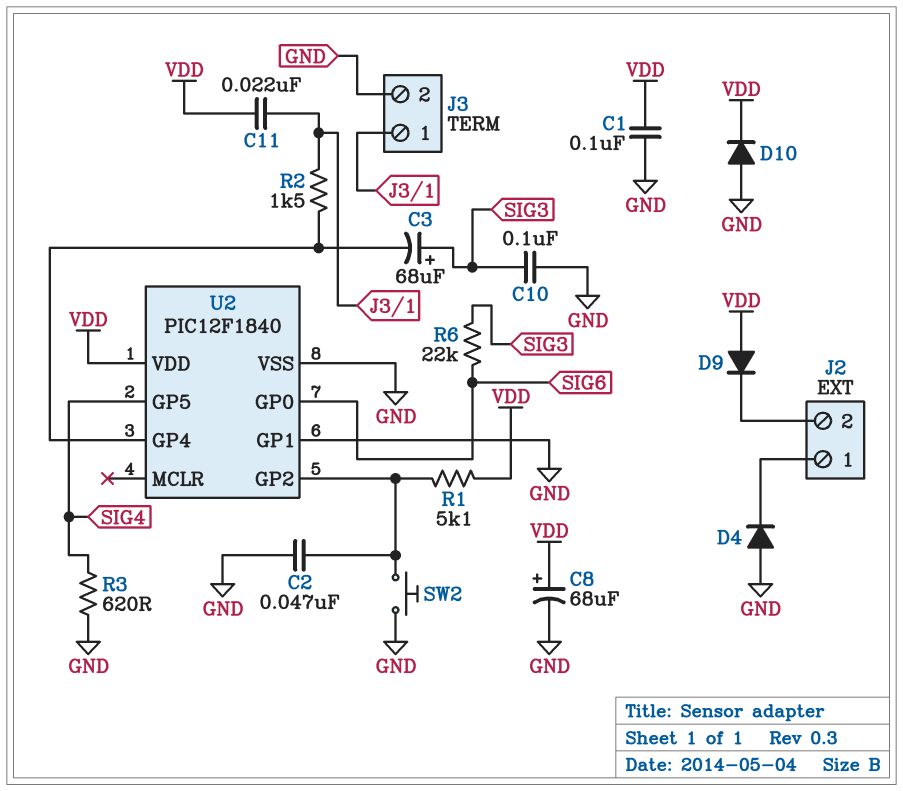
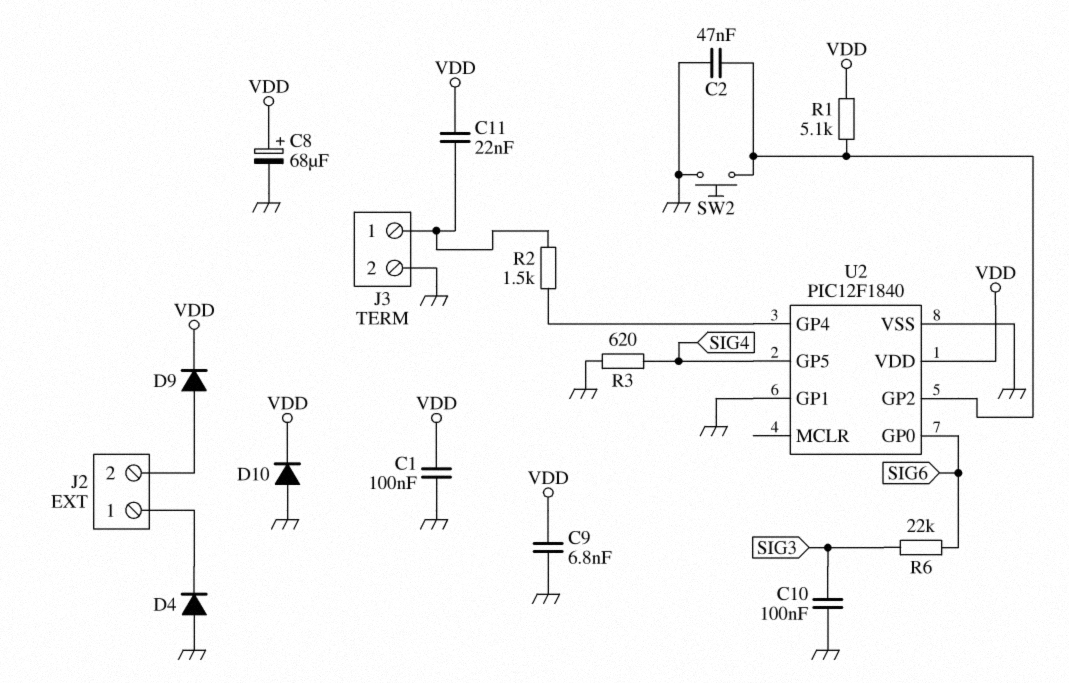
C3: 68uF (plus SIG3, minus U2/GP4) -> none
C9: none -> 6.8nF (GND, VDD)
D9: diode (A VDD, K J2/2) -> diode (A J2/2, K VDD)

